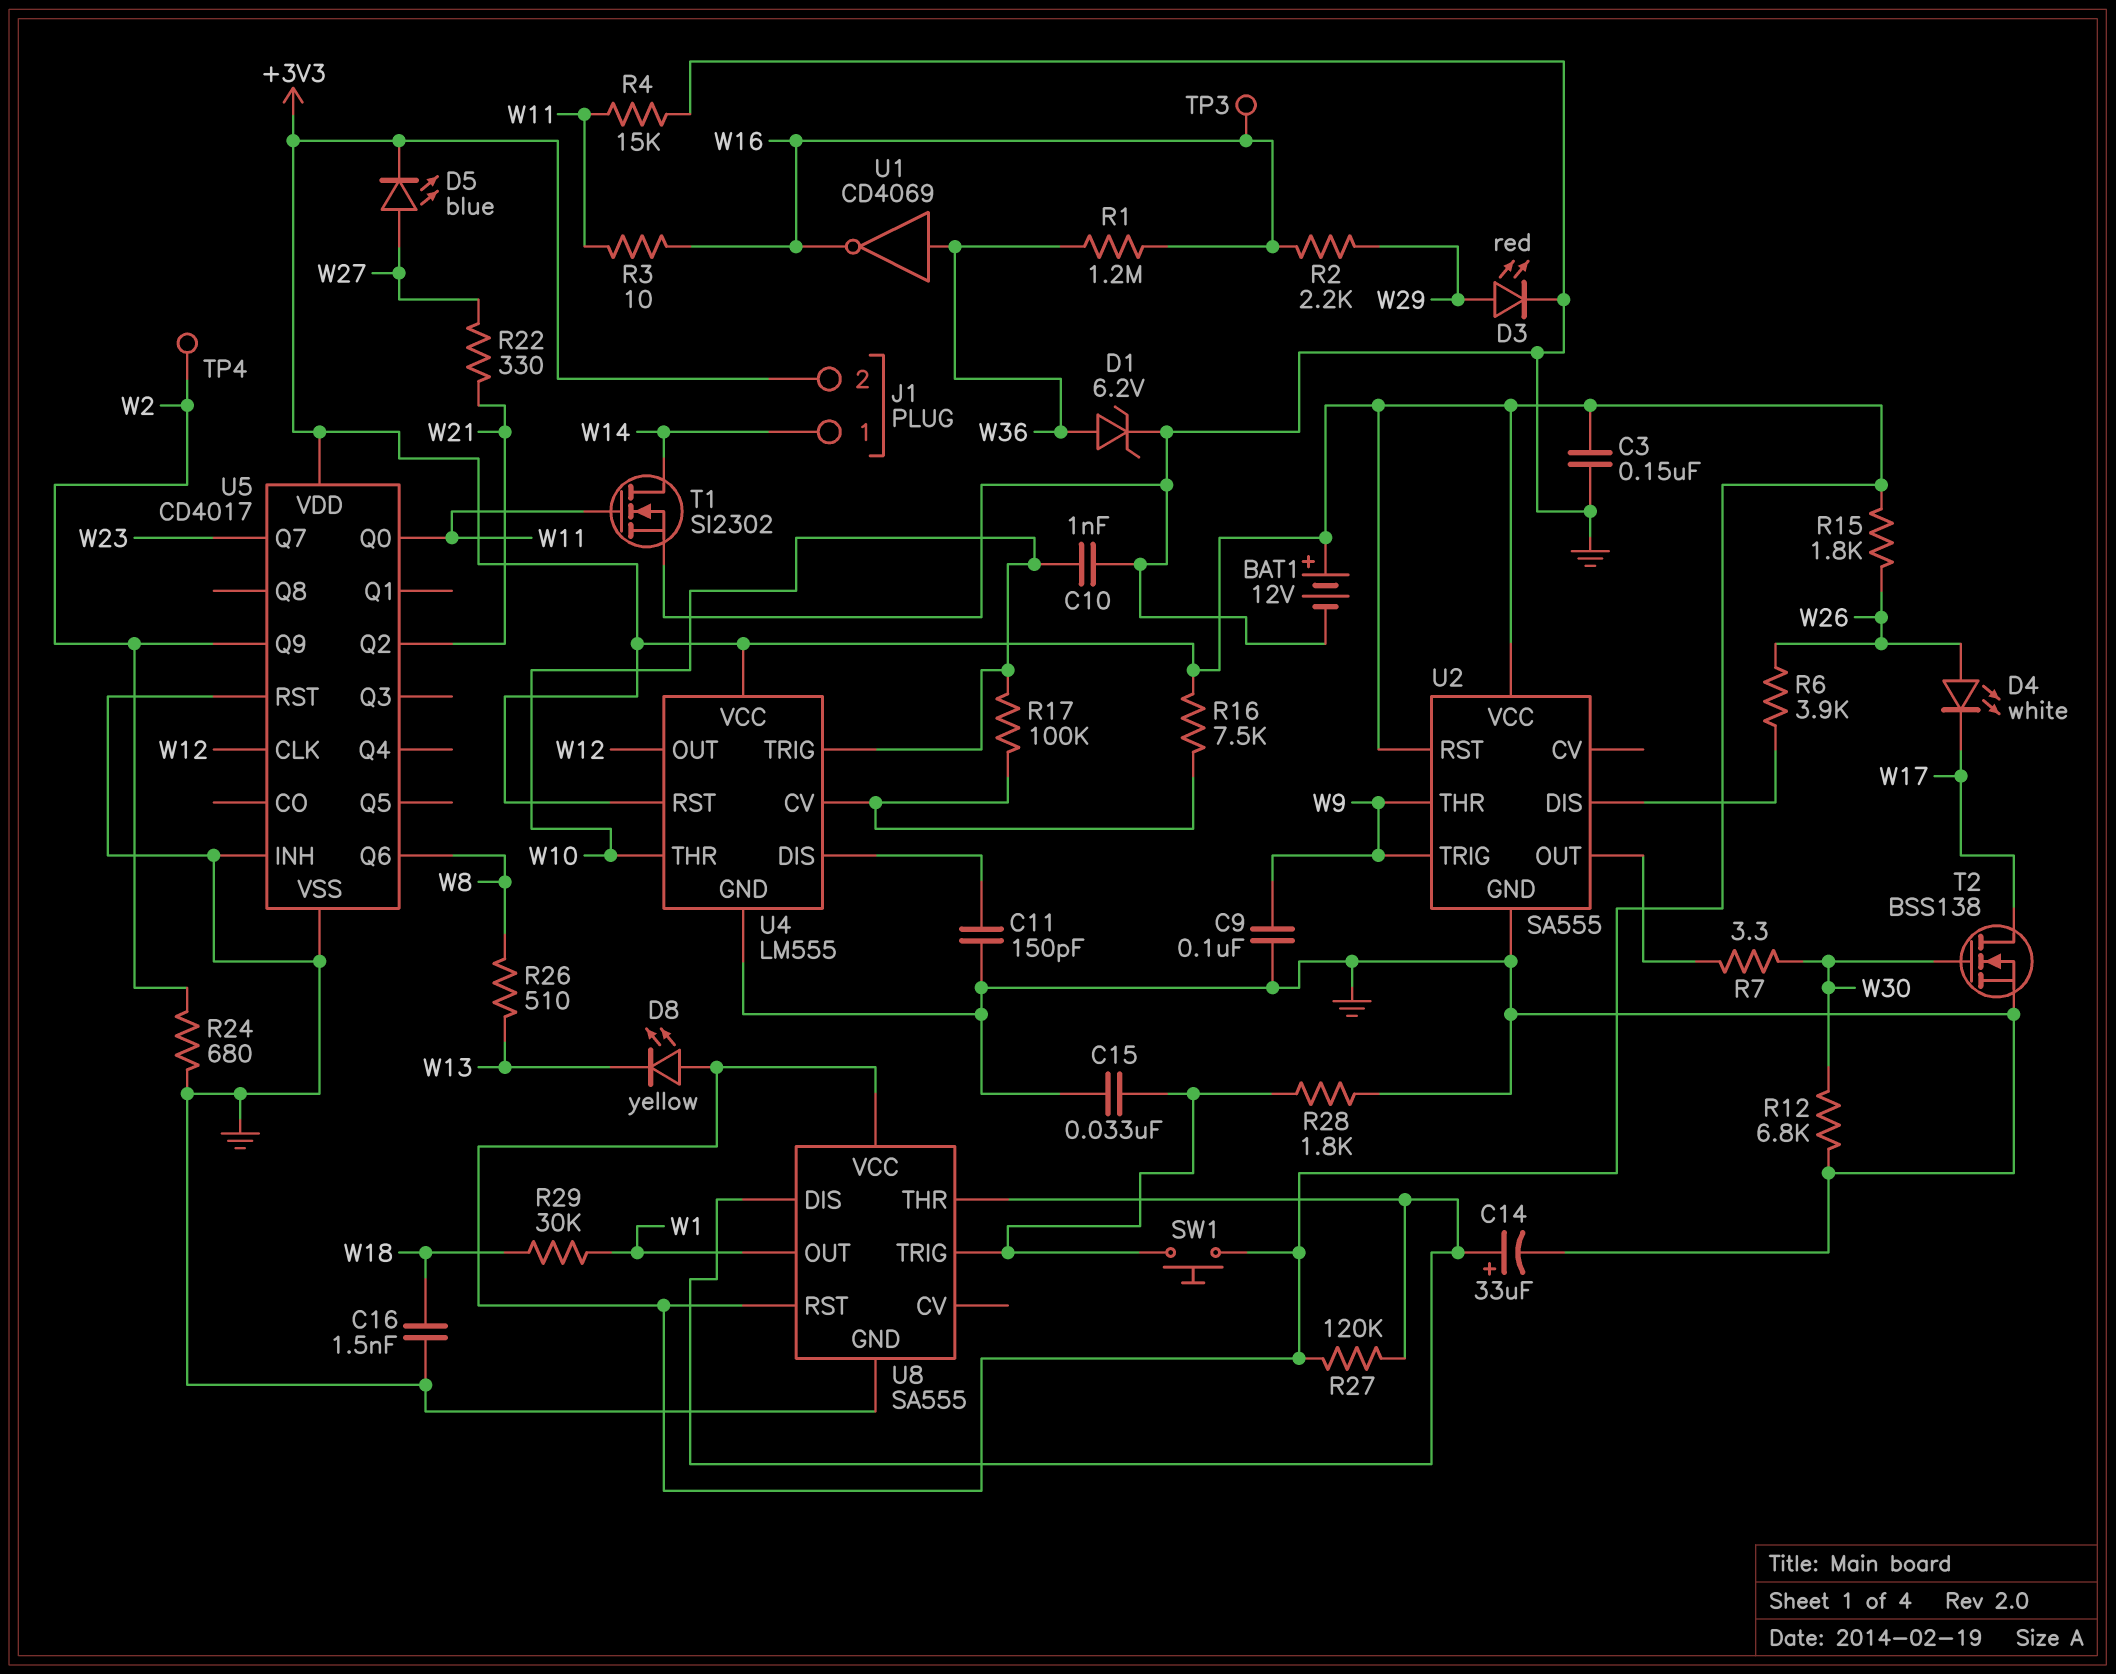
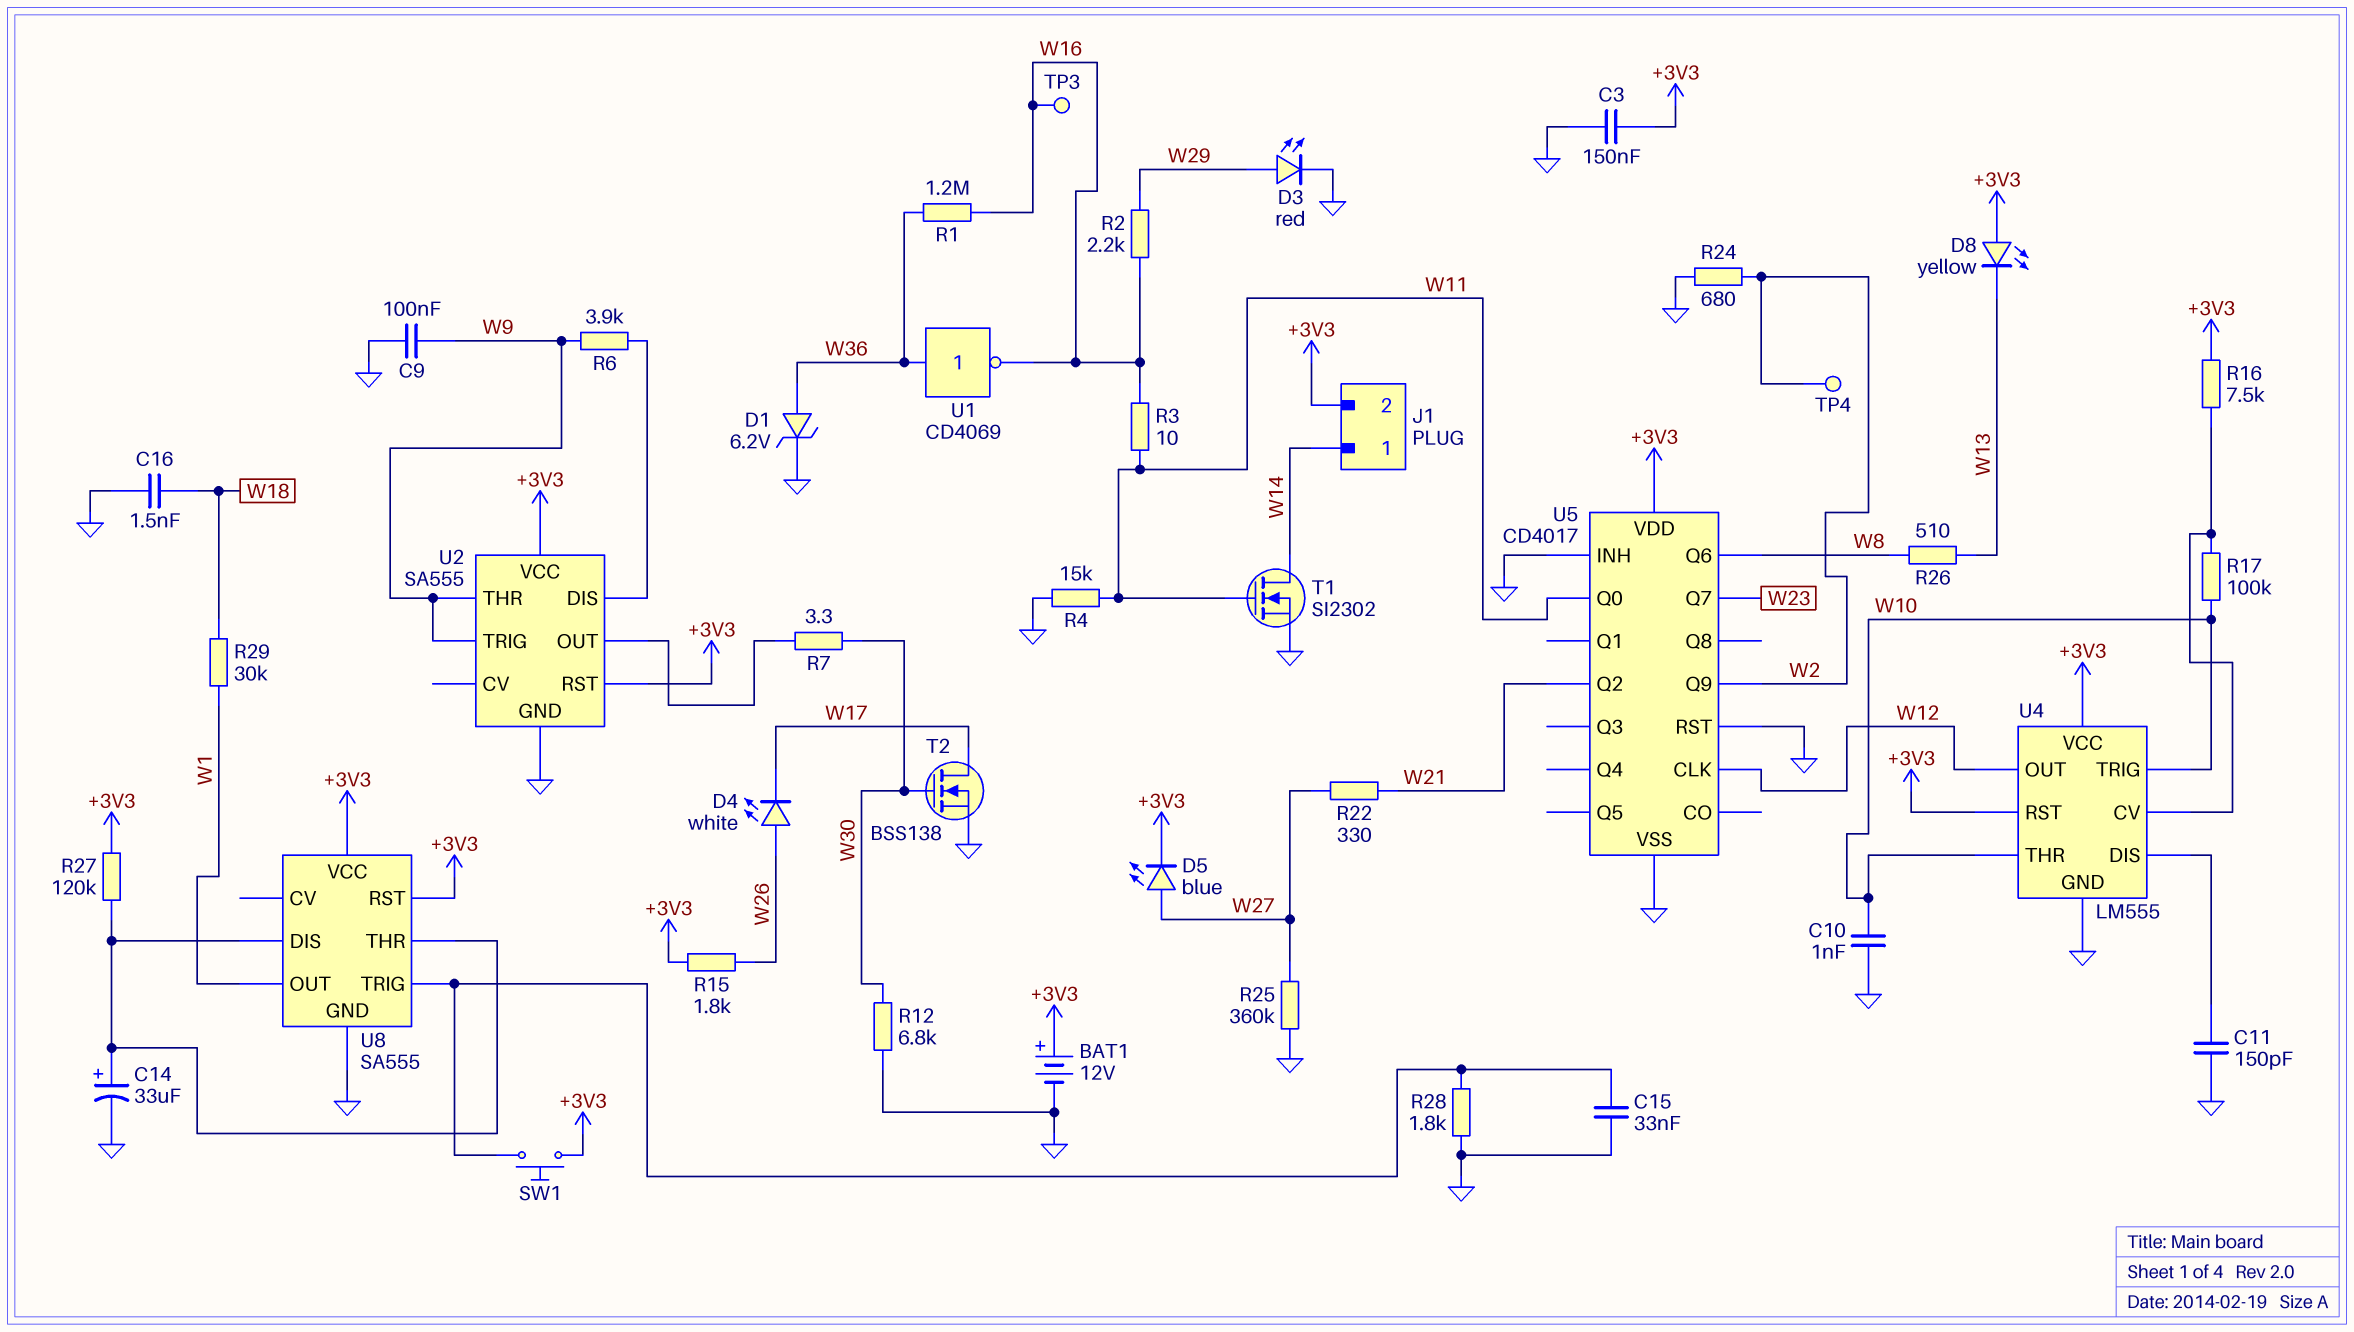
R6: 3.9k (U2/DIS, W26) -> 3.9k (U2/DIS, W9)
R25: none -> 360k (GND, W27)

